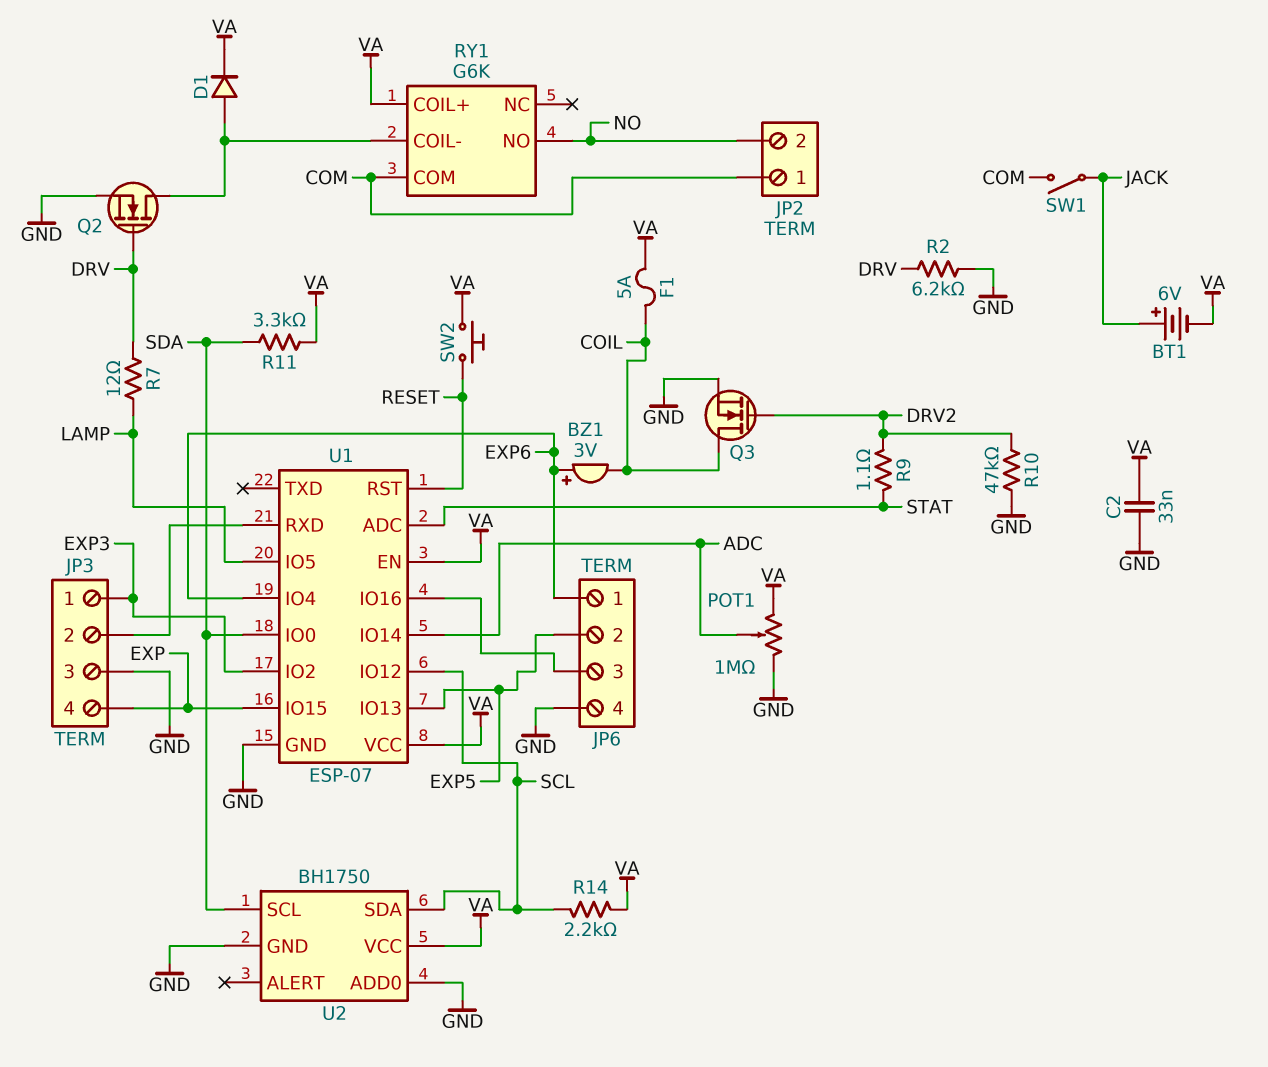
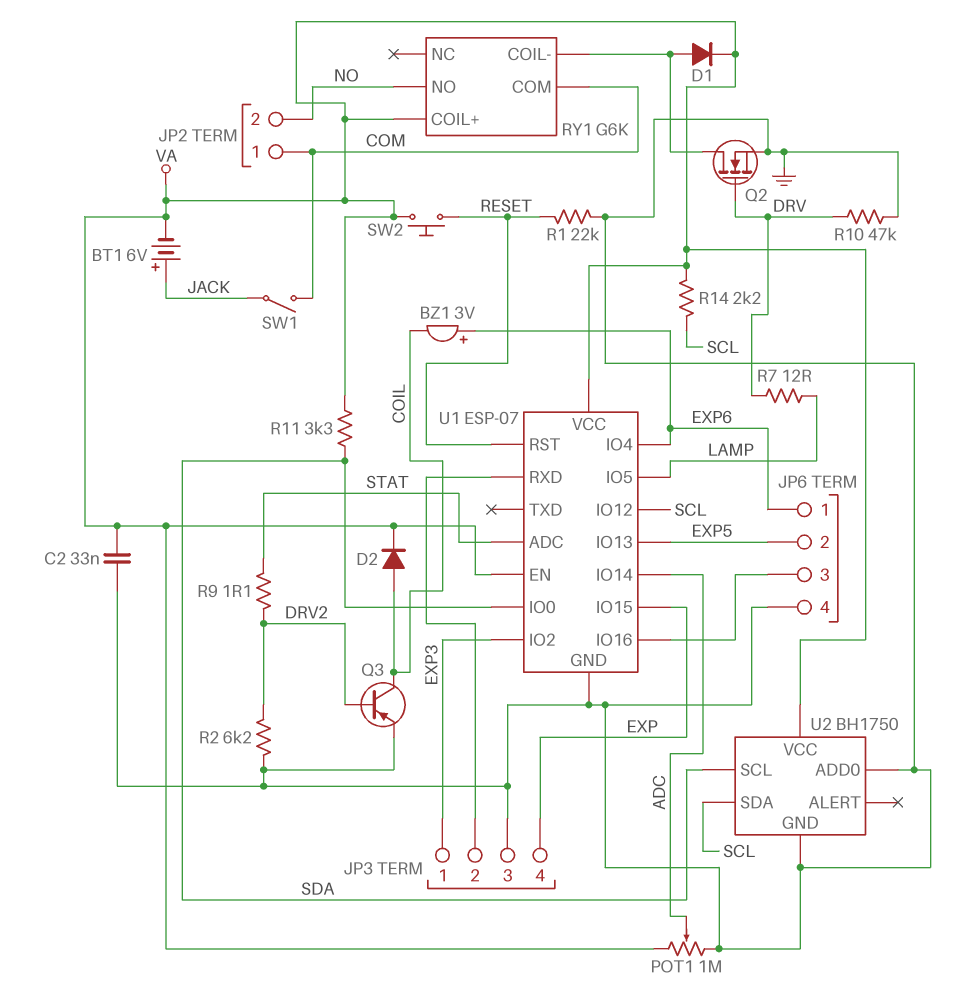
D2: none -> diode (A COIL, K VA)
F1: 5A (COIL, VA) -> none
Q3: NMOS (G DRV2, D COIL, S GND) -> PNP (B DRV2, C COIL, E GND)
R1: none -> 22k (GND, RESET)
R2: 6.2k (DRV, GND) -> 6.2k (DRV2, GND)
R10: 47k (DRV2, GND) -> 47k (DRV, GND)

